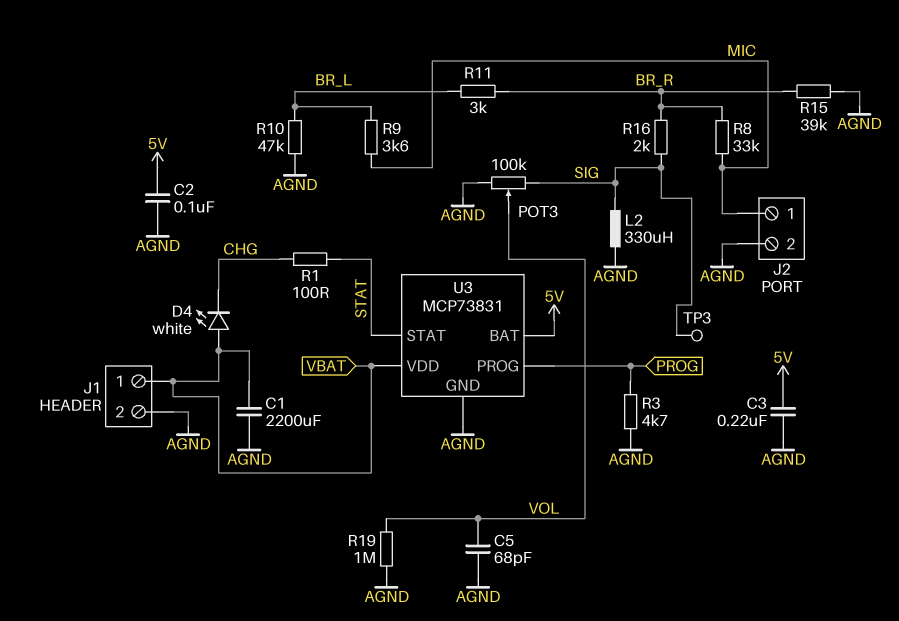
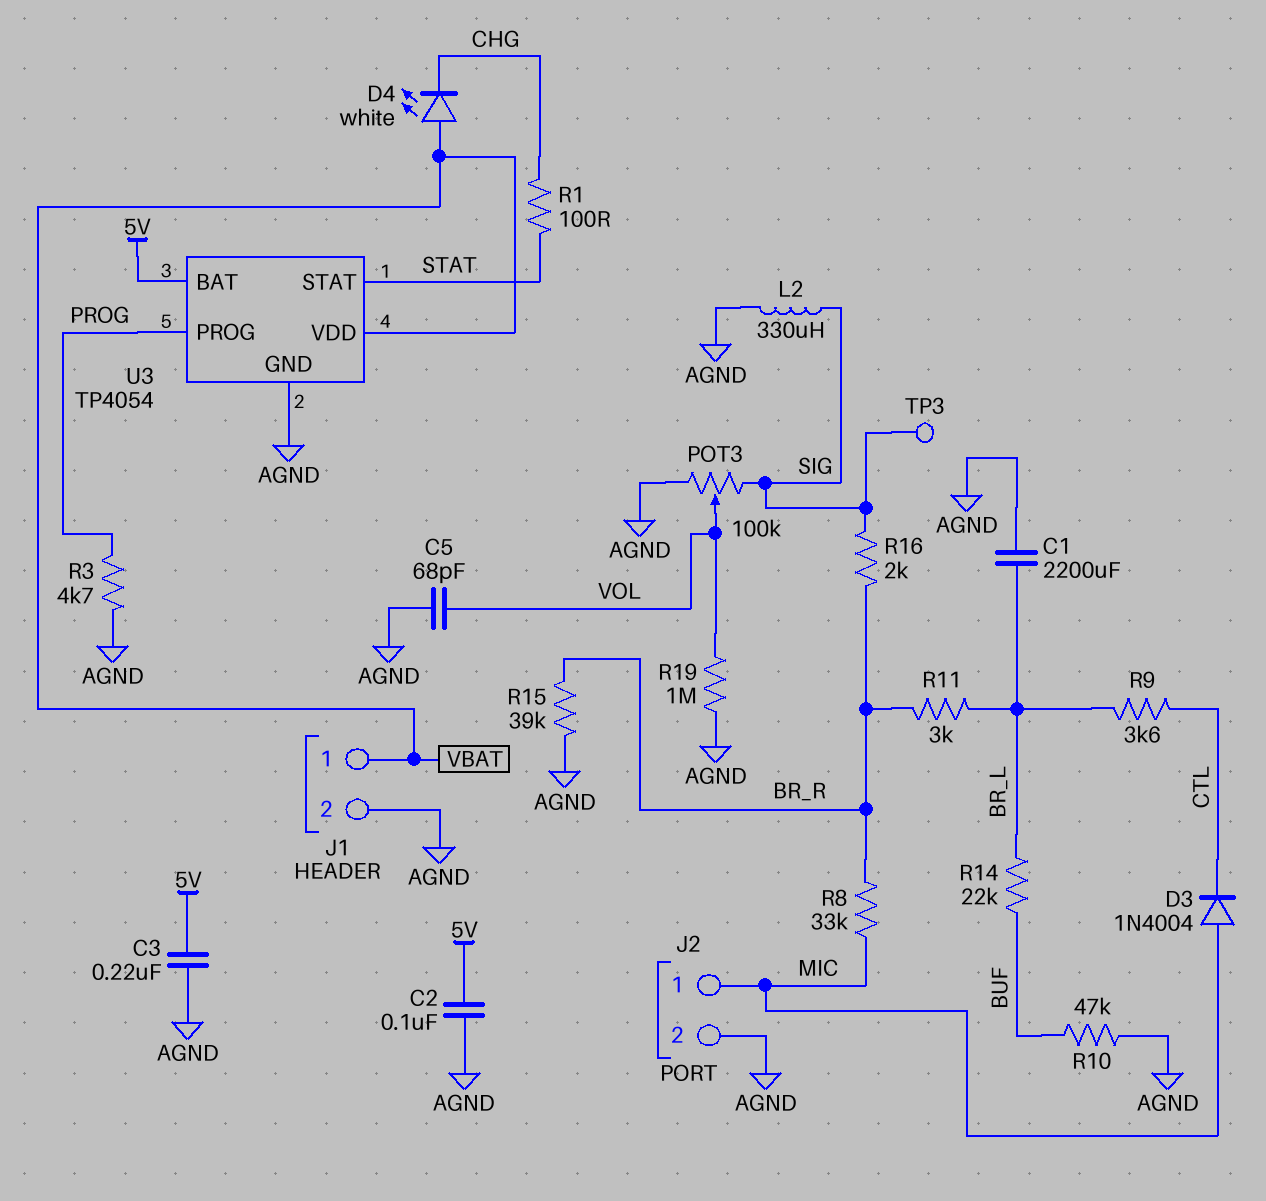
C1: 2200uF (AGND, VBAT) -> 2200uF (AGND, BR_L)
D3: none -> diode 1N4004 (A MIC, K CTL)
R9: 3.6k (BR_L, MIC) -> 3.6k (BR_L, CTL)
R10: 47k (AGND, BR_L) -> 47k (AGND, BUF)
R14: none -> 22k (BR_L, BUF)
U3: MCP73831 -> TP4054

